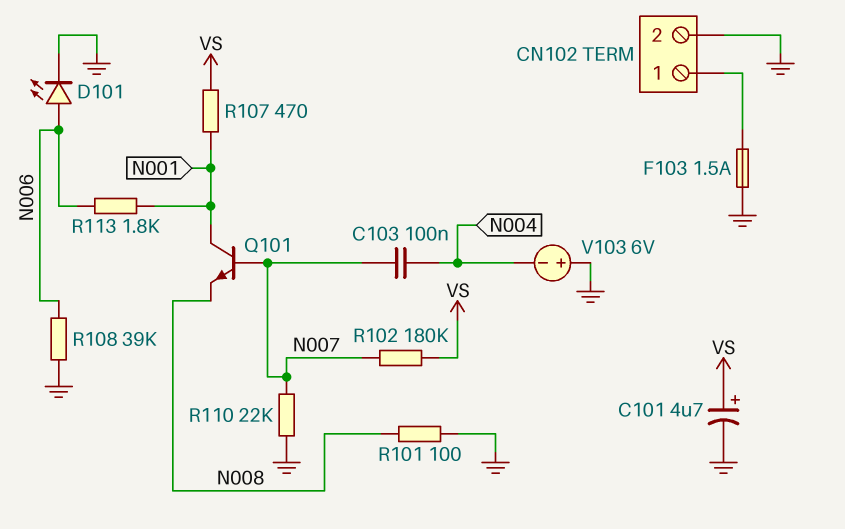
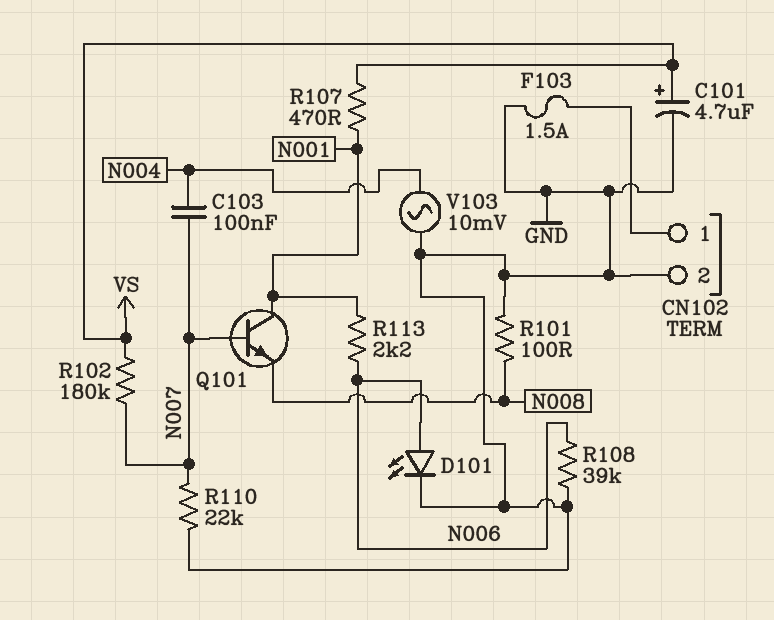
R113: 1.8k (N001, N006) -> 2.2k (N001, N006)
V103: 6V (plus GND, minus N004) -> AC 10mV (GND, N004)

